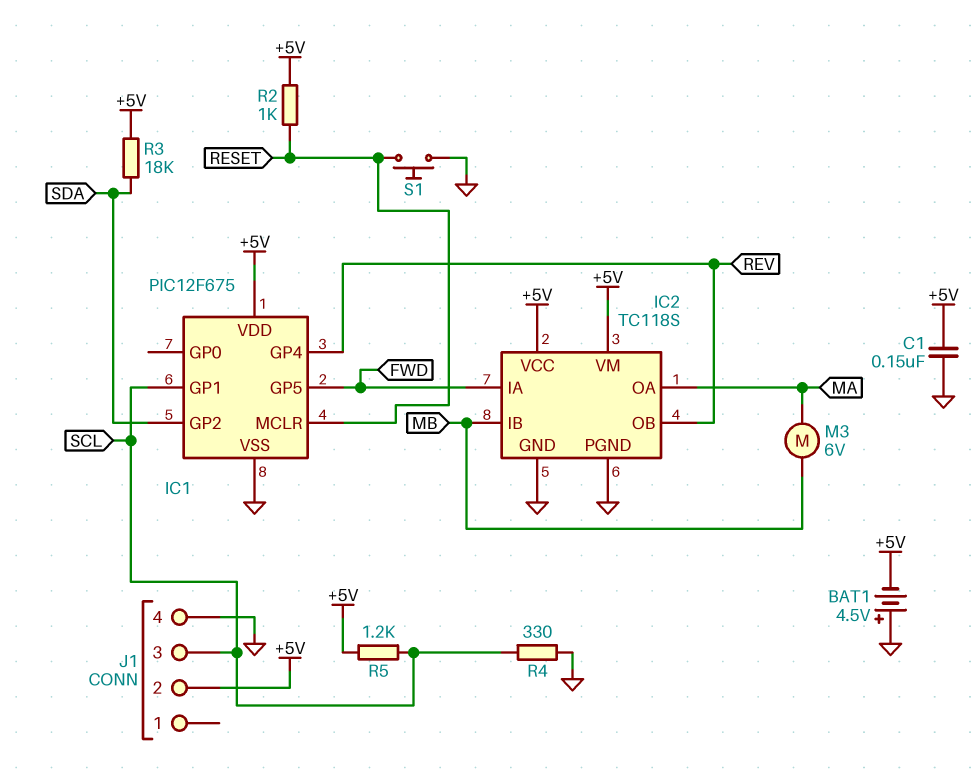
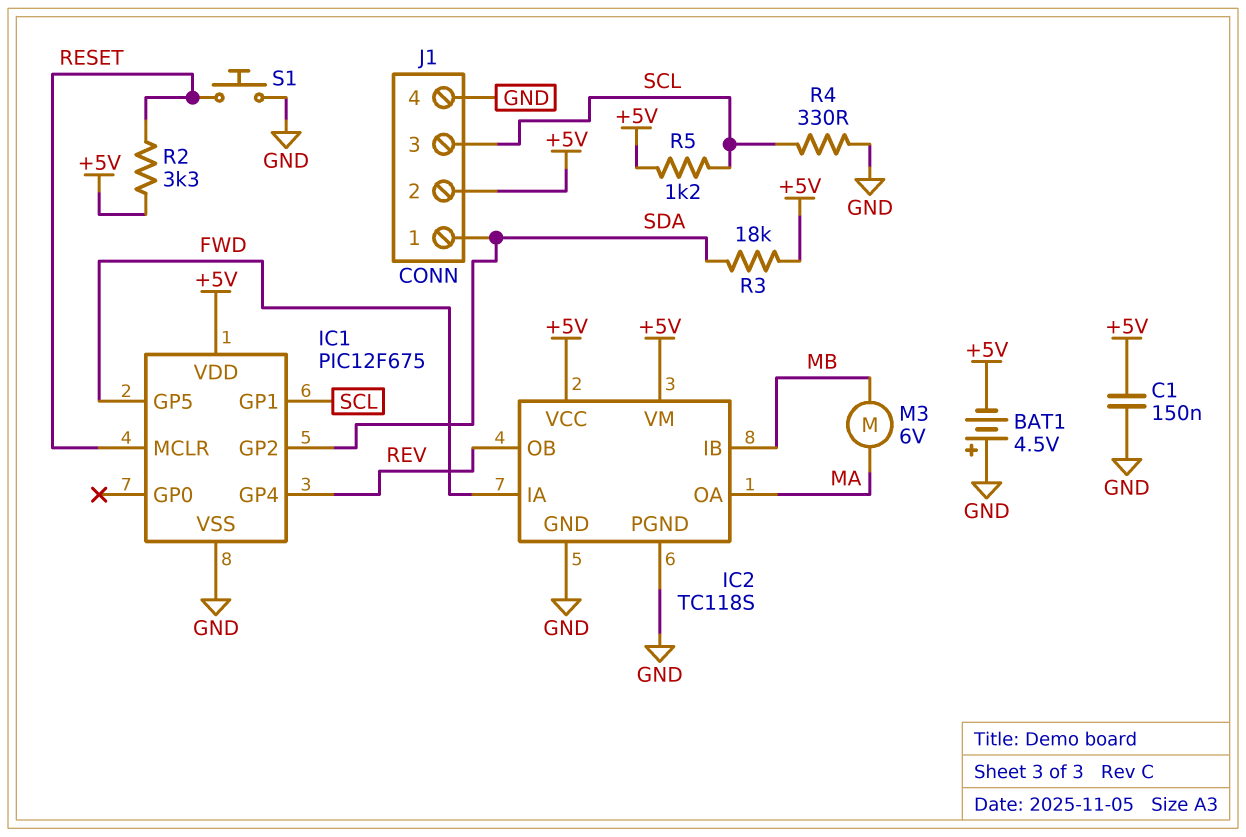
J1 pin 1: none -> SDA
R2: 1k (+5V, RESET) -> 3.3k (+5V, RESET)

